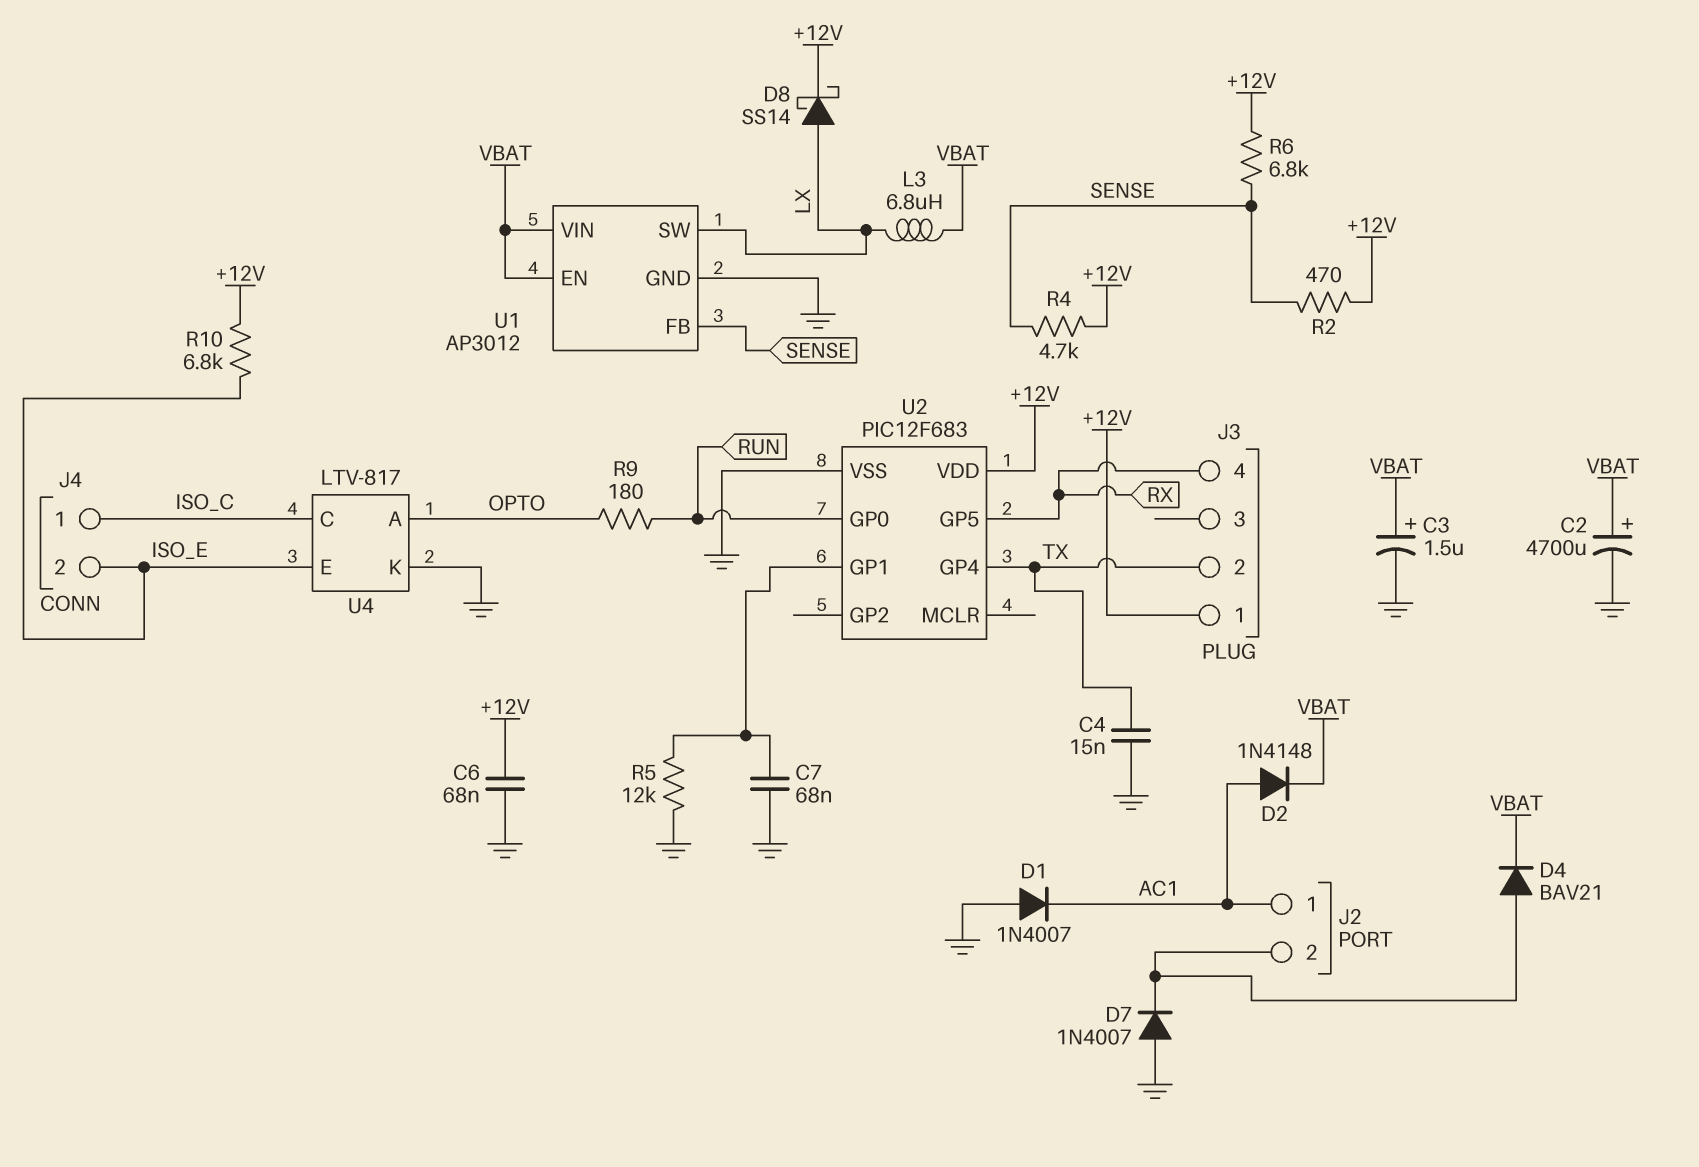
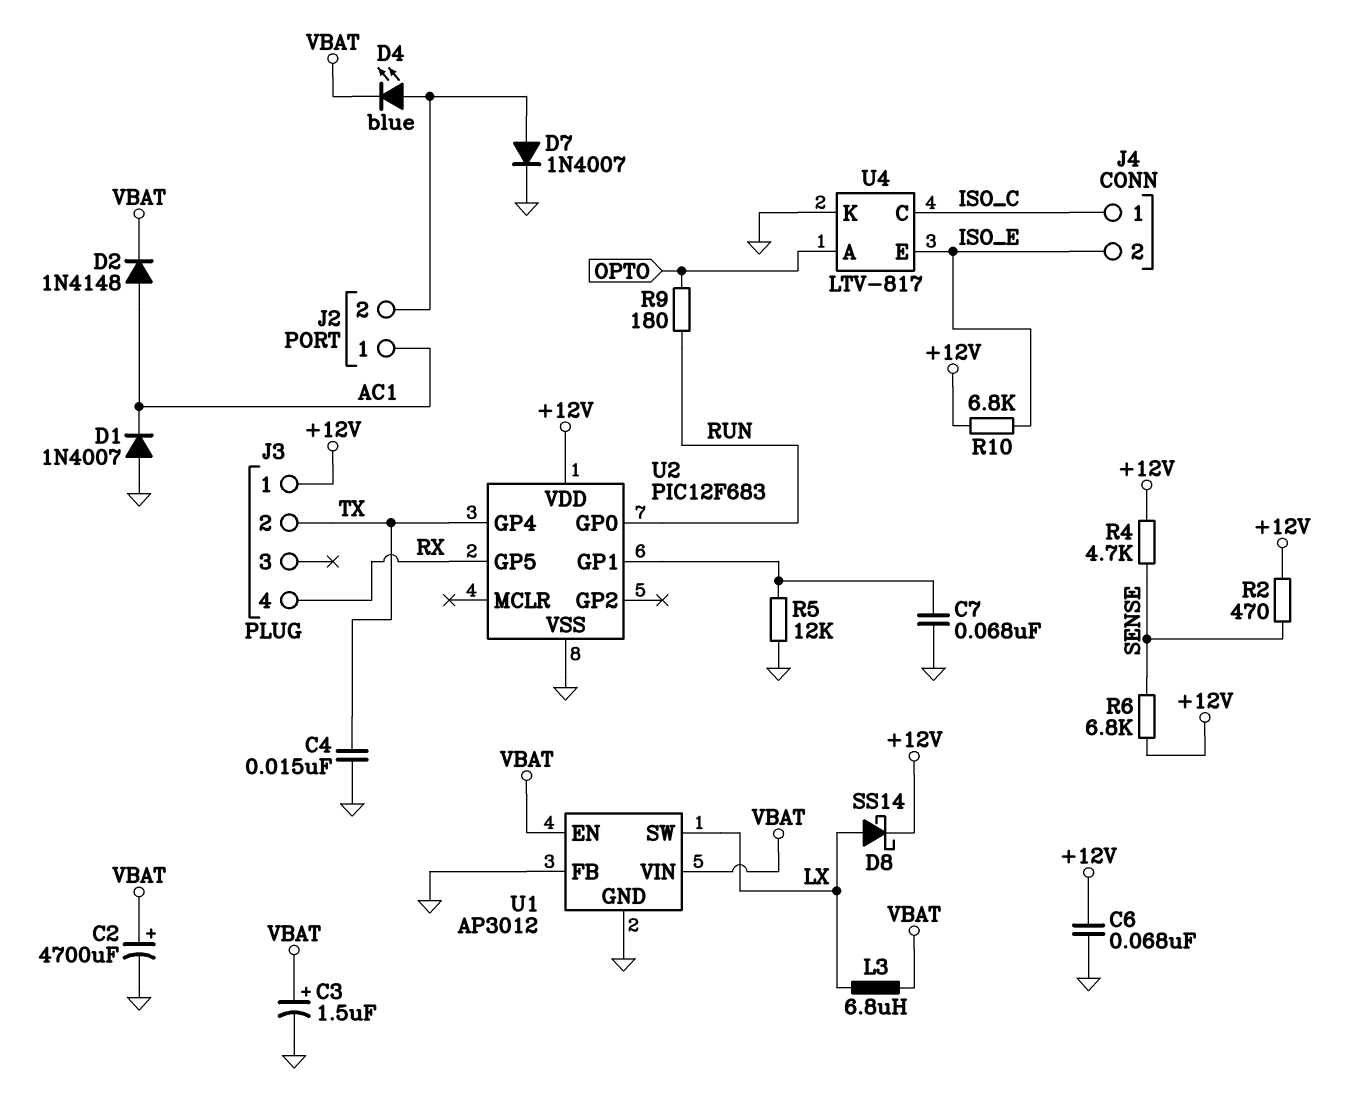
D4: diode BAV21 (A J2/2, K VBAT) -> LED blue (A J2/2, K VBAT)
D7: diode 1N4007 (A GND, K J2/2) -> diode 1N4007 (A J2/2, K GND)
U1 pin FB: SENSE -> GND

